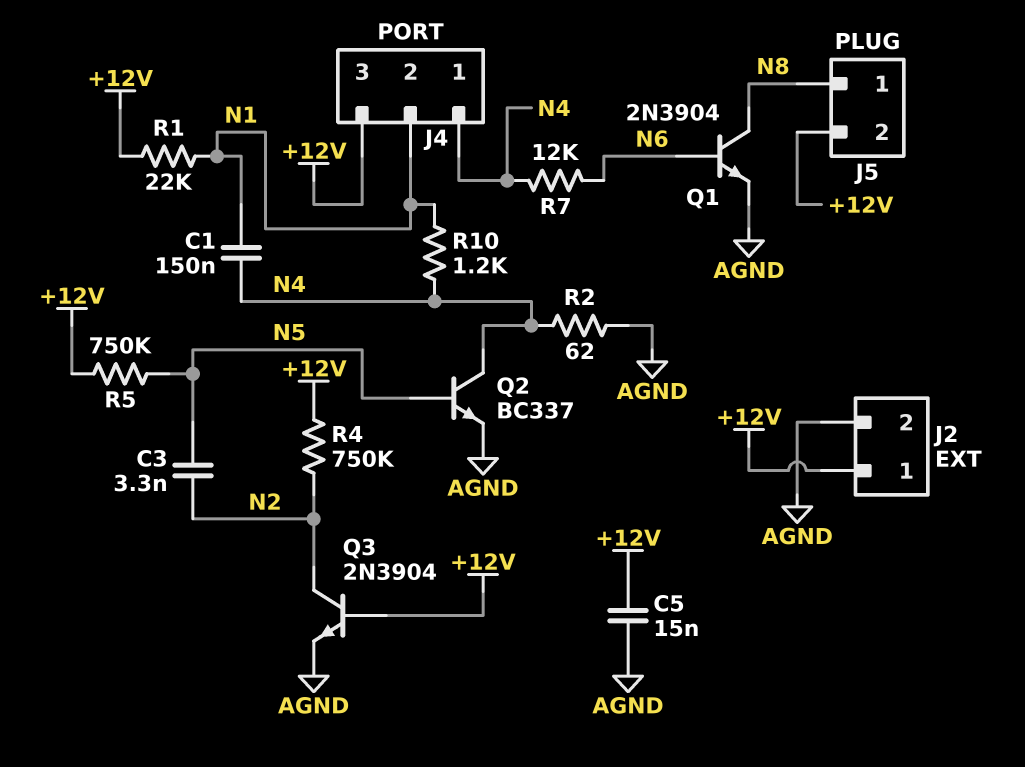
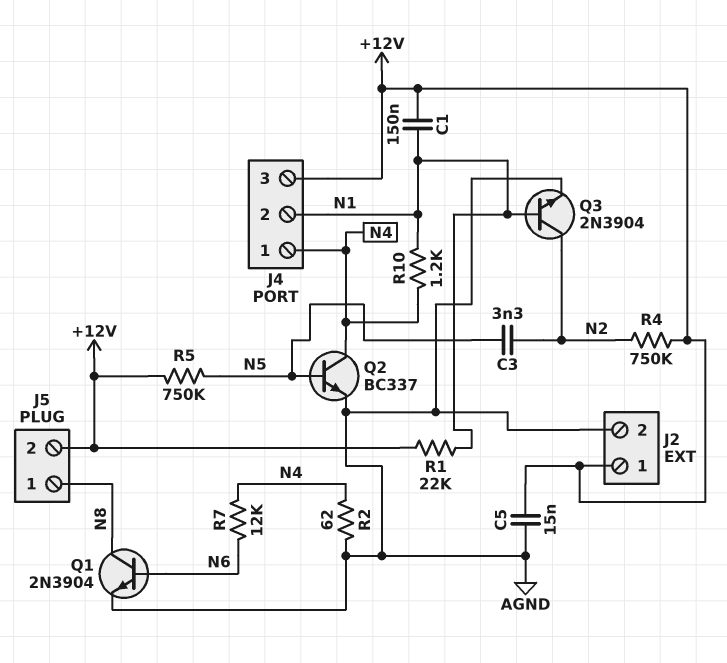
C1: 150nF (N1, N4) -> 150nF (+12V, N1)
Q3: NPN 2N3904 (B +12V, C N2, E AGND) -> NPN 2N3904 (B N1, C N2, E AGND)

